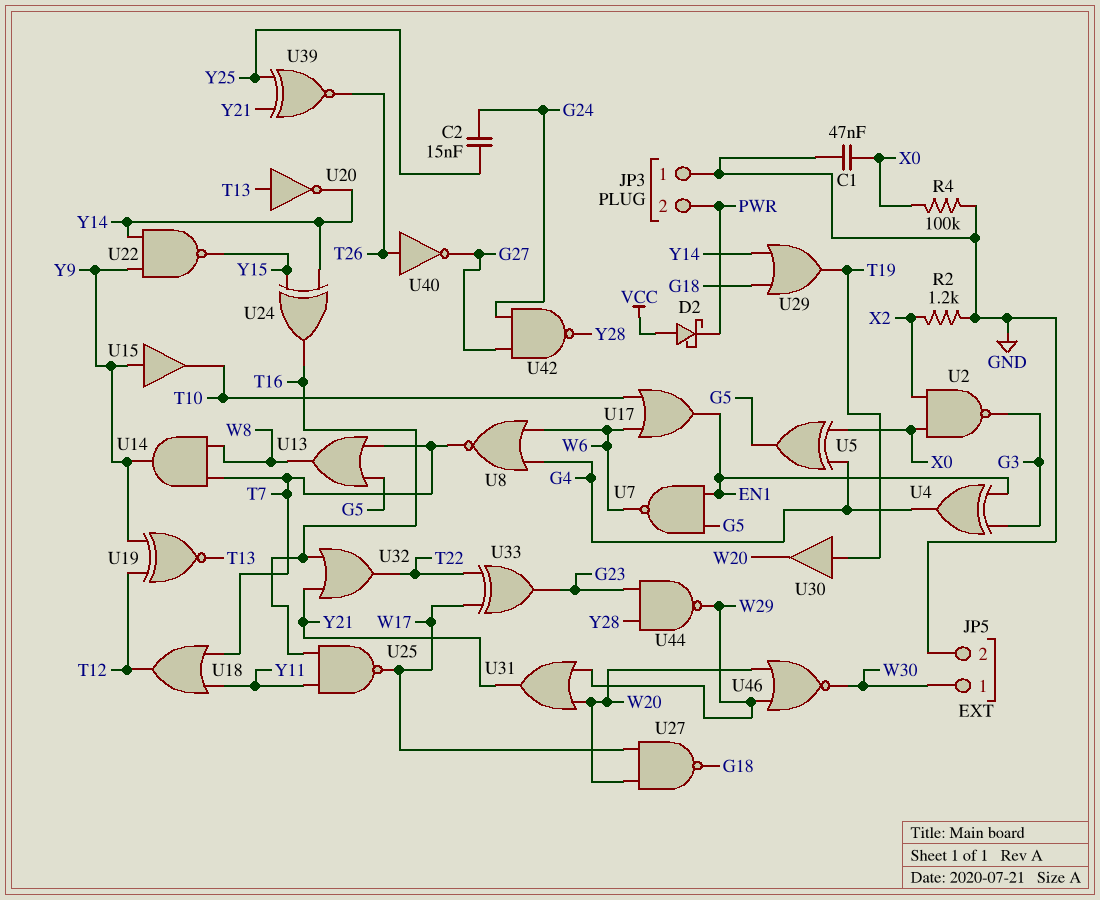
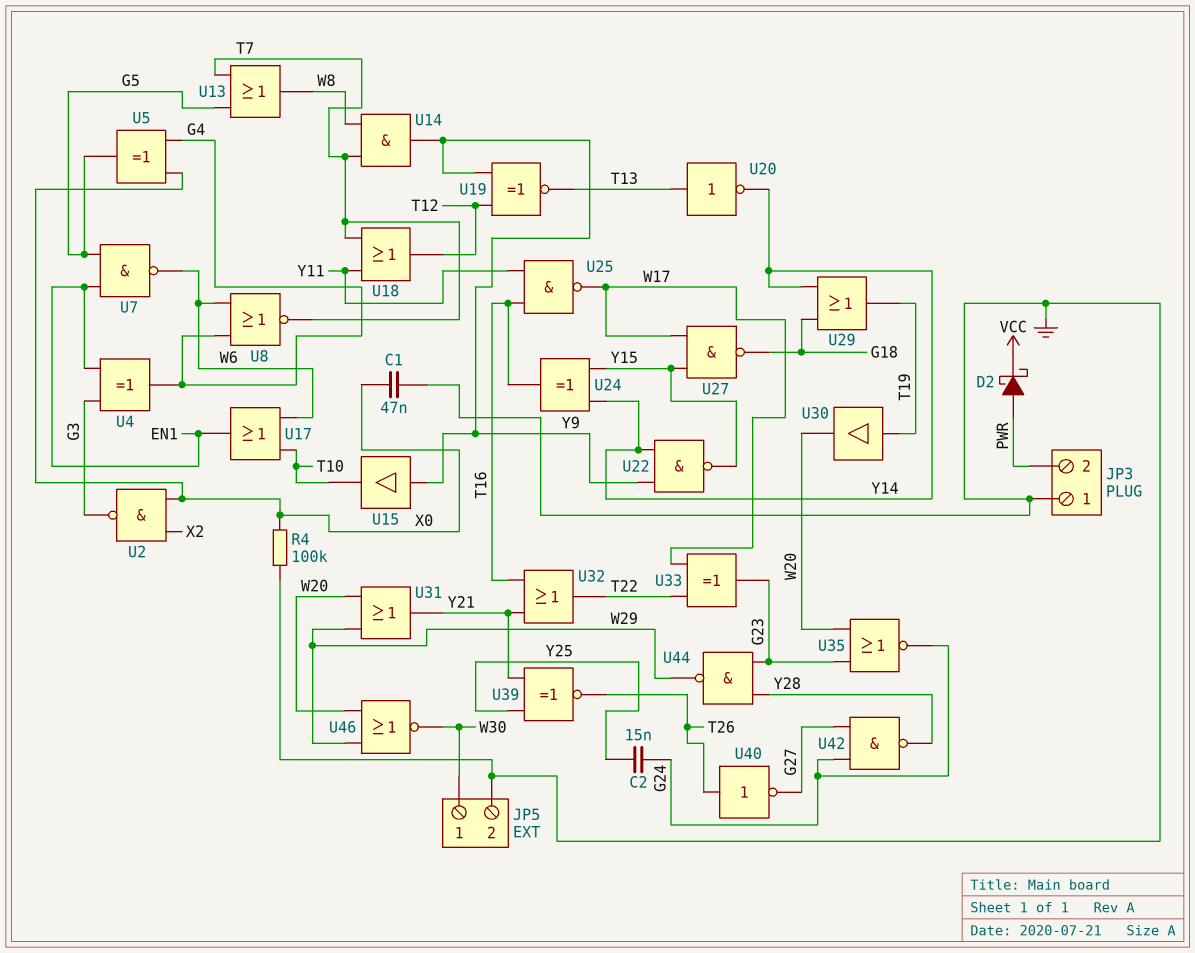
D2: schottky (A VCC, K PWR) -> schottky (A PWR, K VCC)
R2: 1.2k (GND, X2) -> none
U27: NAND (in W17, in W20, out G18) -> NAND (in W17, in Y15, out G18)
U35: none -> NOR (in G23, in W20, out G24)

